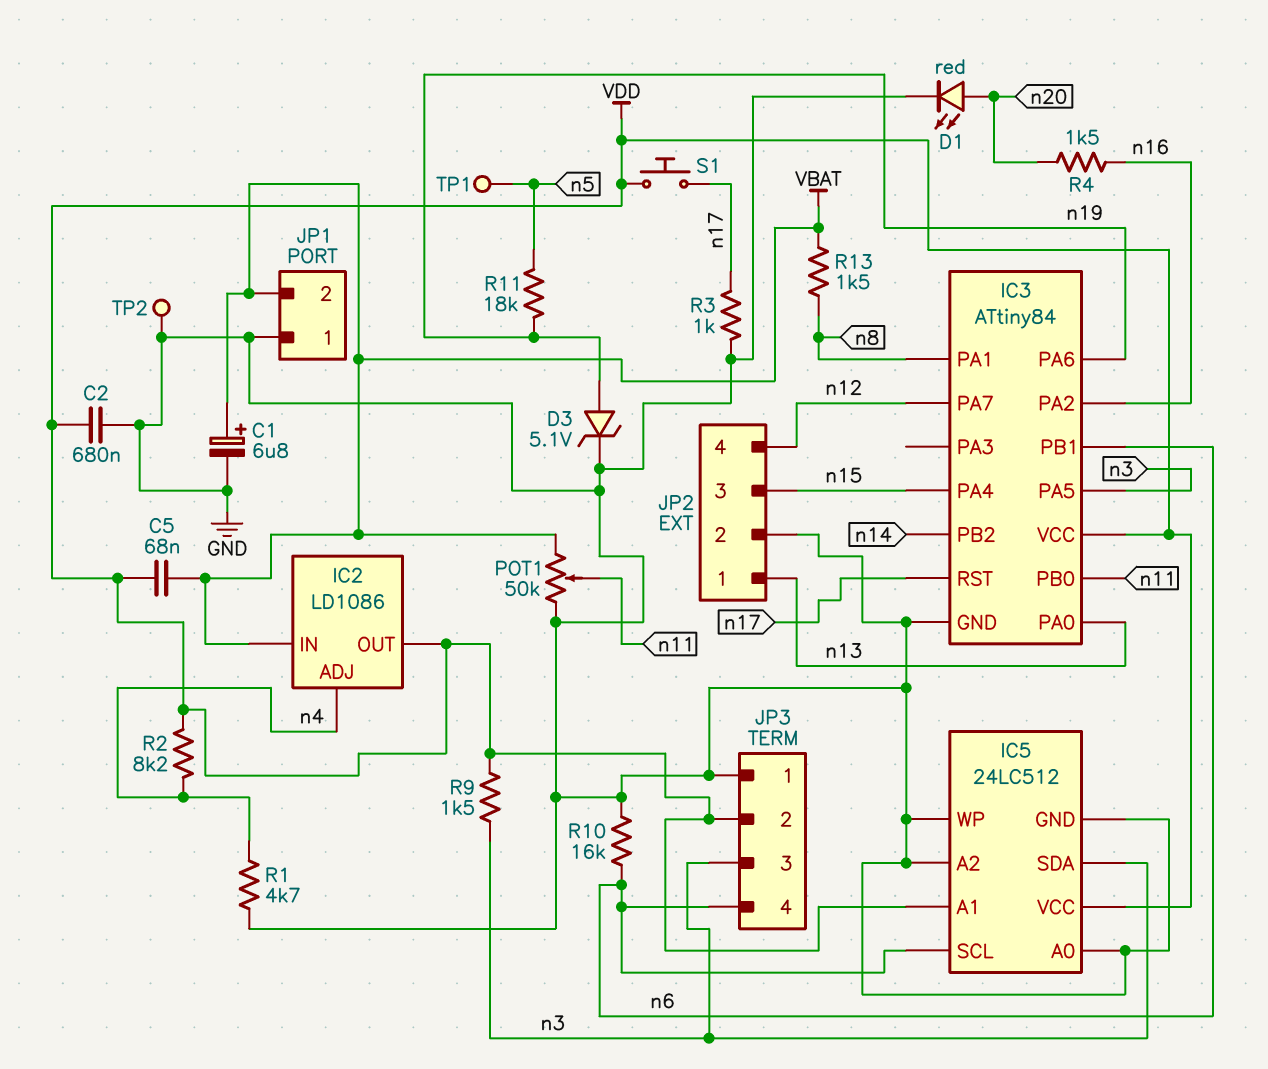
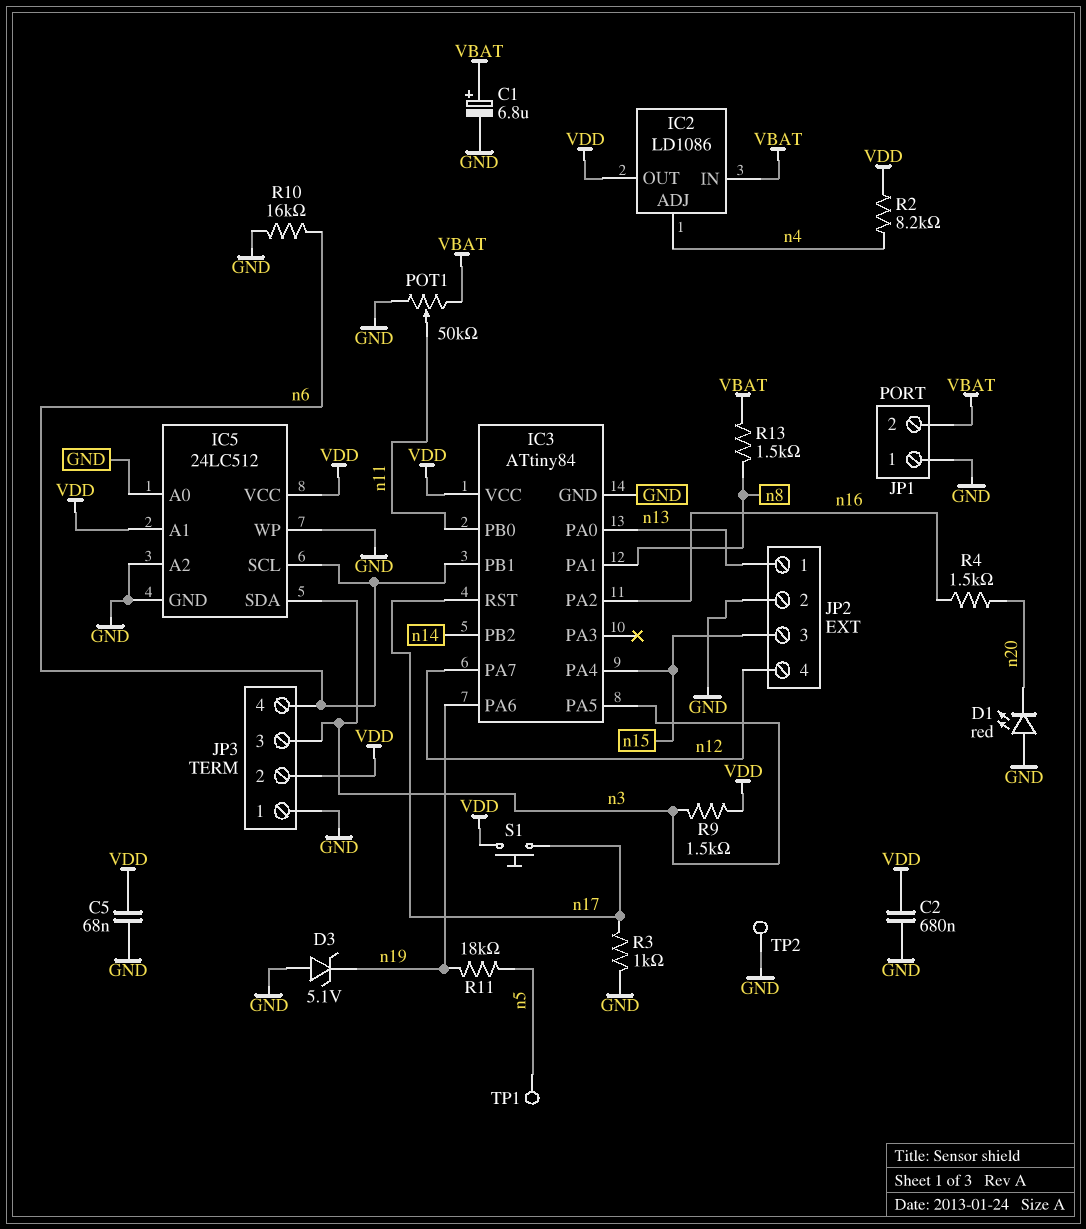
C5: 68nF (VBAT, VDD) -> 68nF (GND, VDD)
D1: LED red (A n20, K GND) -> LED red (A GND, K n20)
D3: zener 5.1V (A n19, K GND) -> zener 5.1V (A GND, K n19)
R1: 4.7k (GND, n4) -> none

